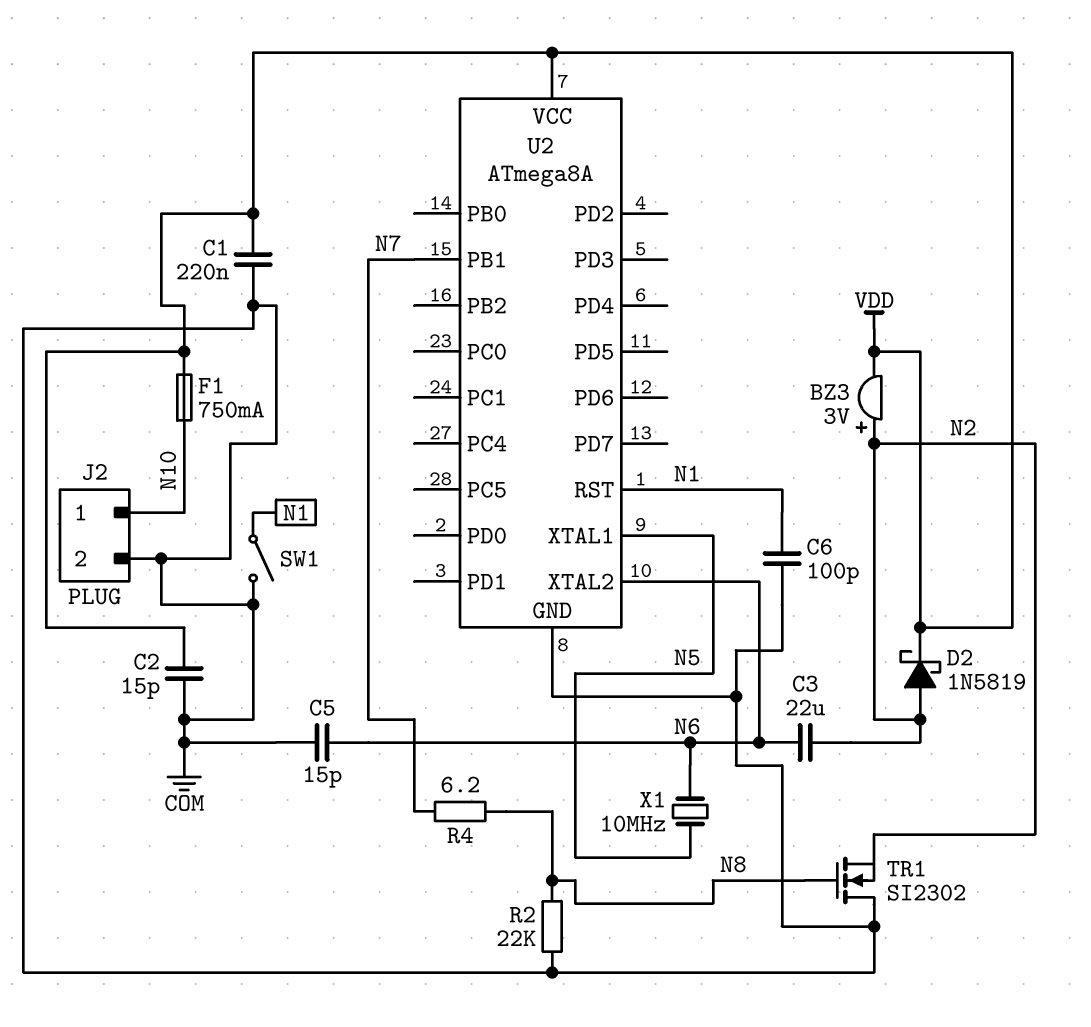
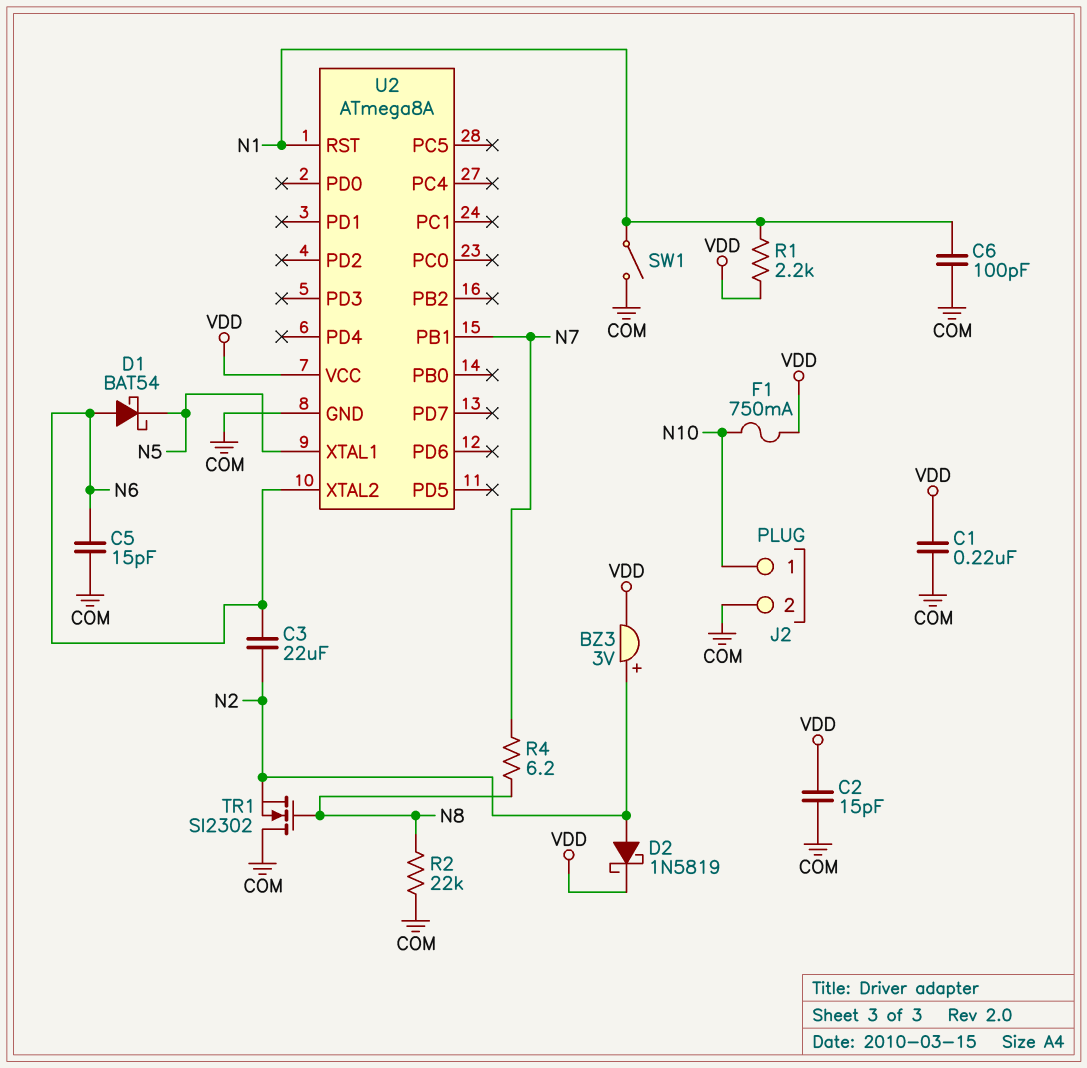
D1: none -> schottky BAT54 (A N6, K N5)
R1: none -> 2.2k (N1, VDD)
X1: 10MHz (N5, N6) -> none

